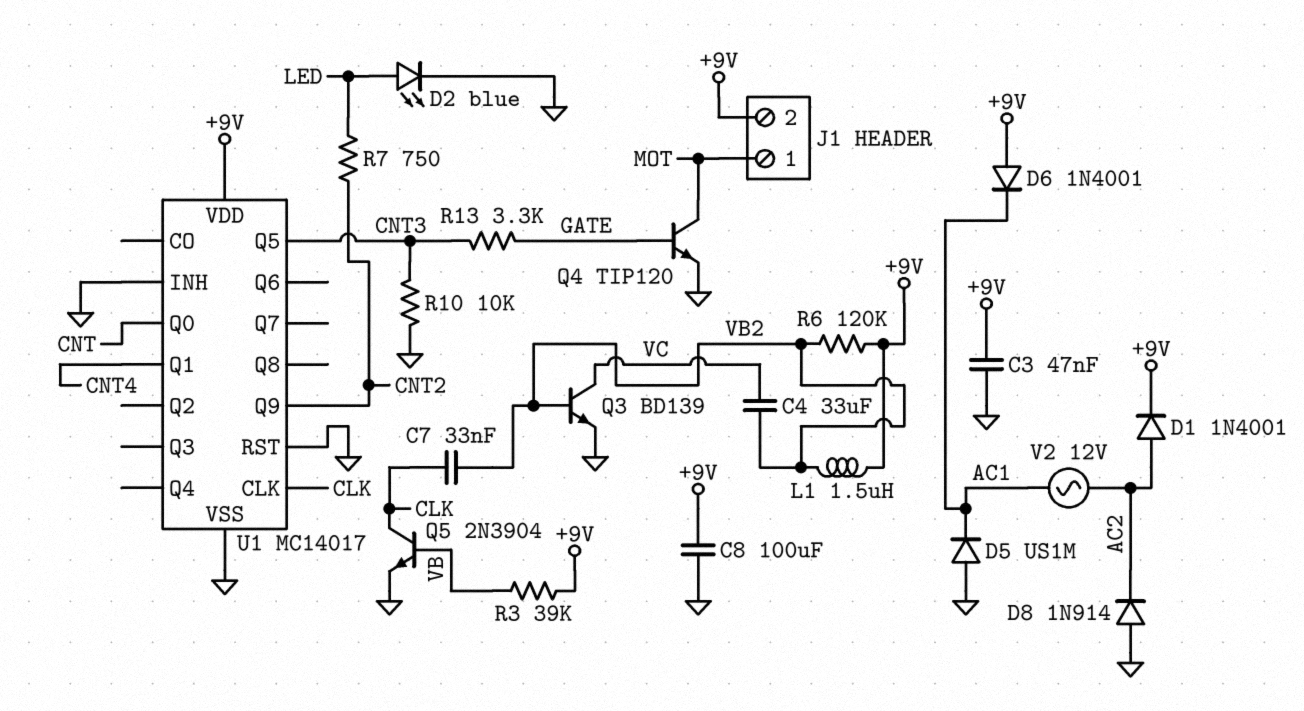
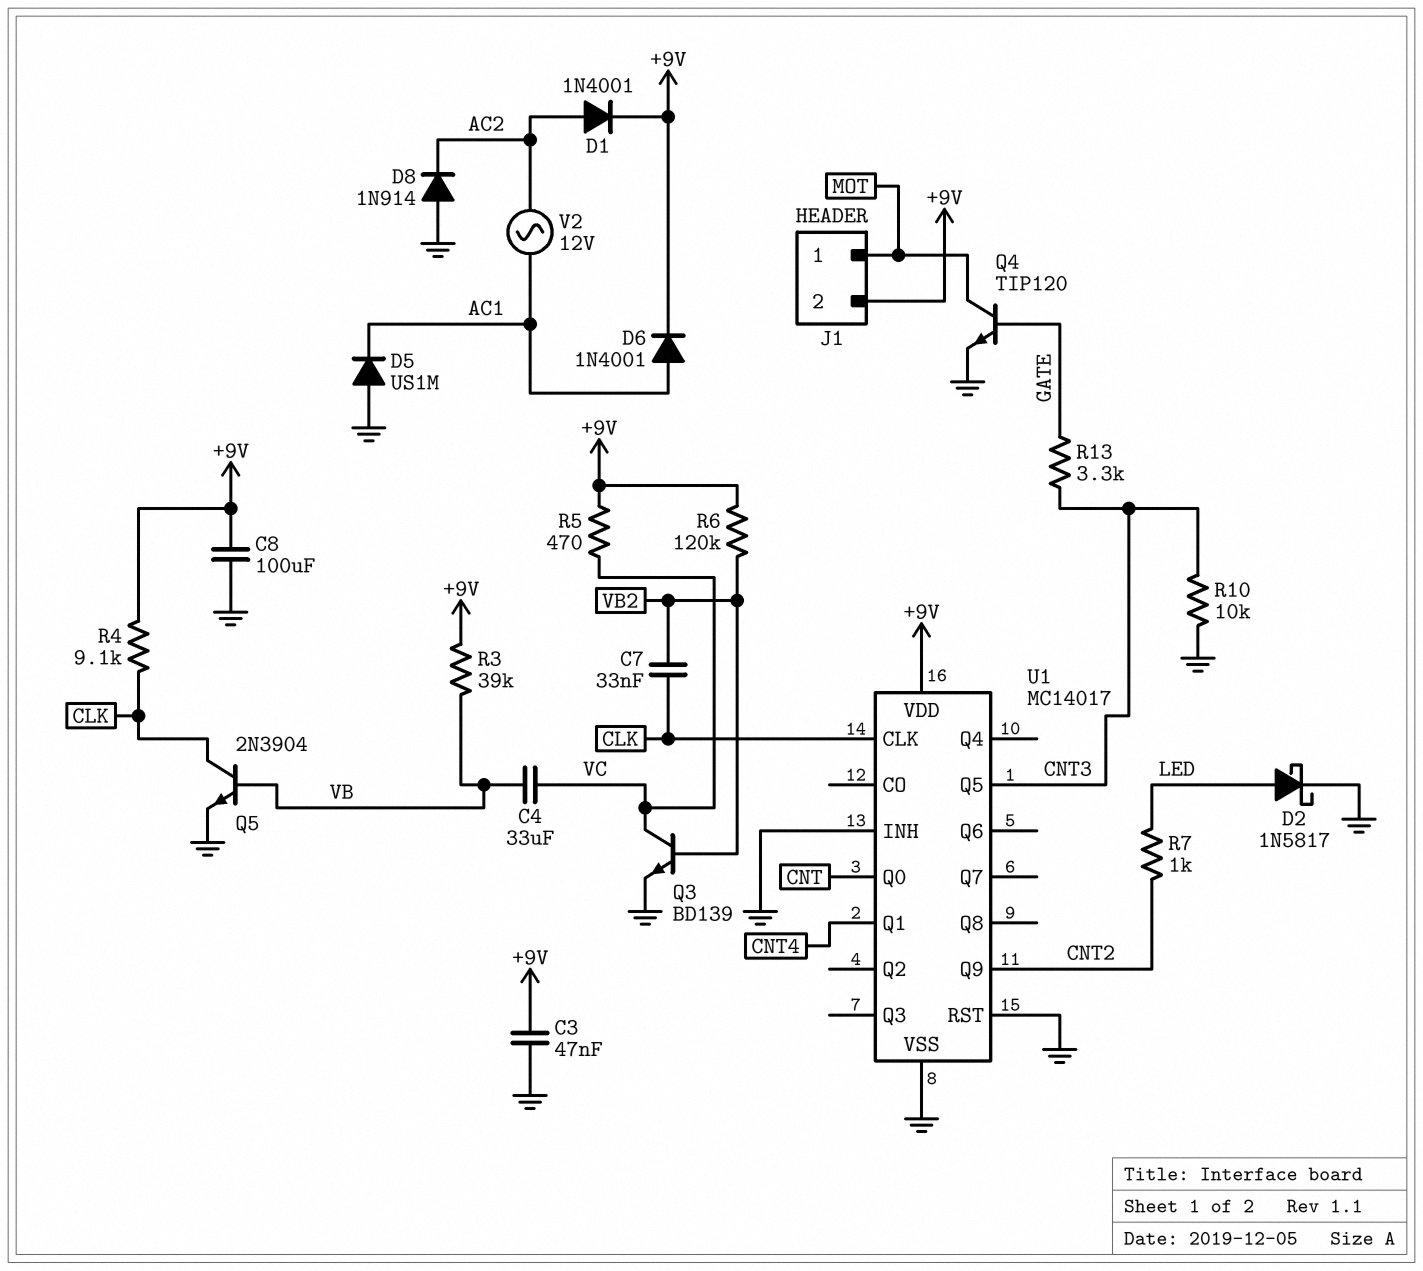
C4: 33uF (VB2, VC) -> 33uF (VB, VC)
D2: LED blue (A LED, K GND) -> schottky 1N5817 (A LED, K GND)
D6: diode 1N4001 (A +9V, K AC1) -> diode 1N4001 (A AC1, K +9V)
L1: 1.5uH (+9V, VB2) -> none
R4: none -> 9.1k (+9V, CLK)
R5: none -> 470 (+9V, VC)
R7: 750 (CNT2, LED) -> 1k (CNT2, LED)

